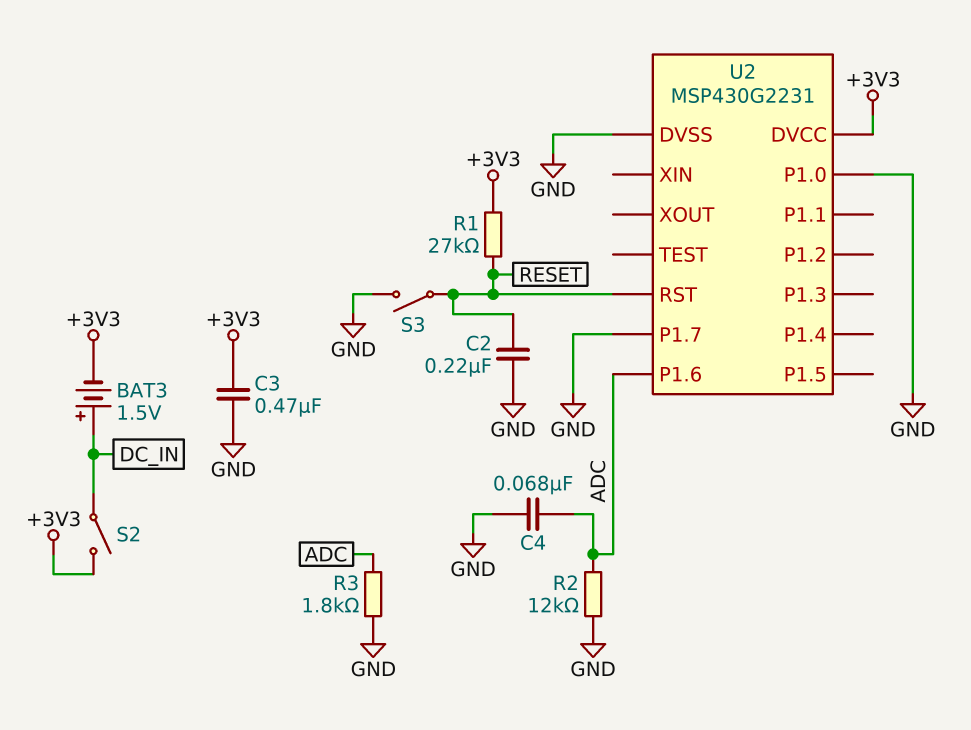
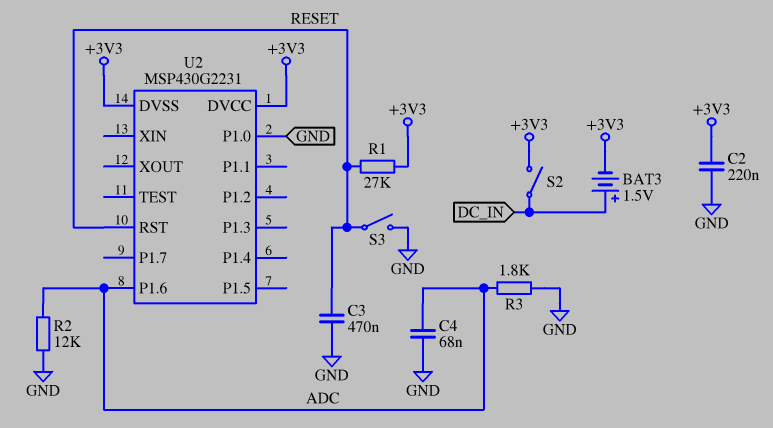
C2: 220nF (GND, RESET) -> 220nF (+3V3, GND)
C3: 470nF (+3V3, GND) -> 470nF (GND, RESET)
U2 pin DVSS: GND -> +3V3
U2 pin P1.7: GND -> none

